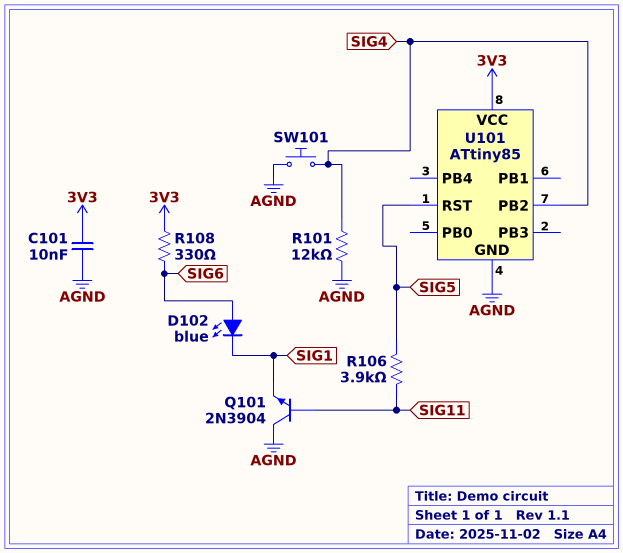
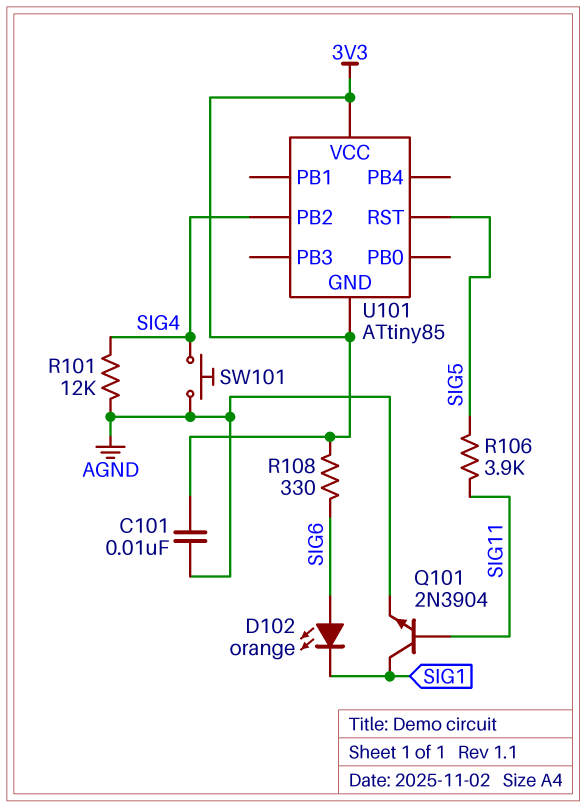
D102: LED blue (A SIG6, K SIG1) -> LED orange (A SIG6, K SIG1)
Q101: NPN 2N3904 (B SIG11, C AGND, E SIG1) -> NPN 2N3904 (B SIG11, C SIG1, E AGND)
U101 pin GND: AGND -> 3V3

